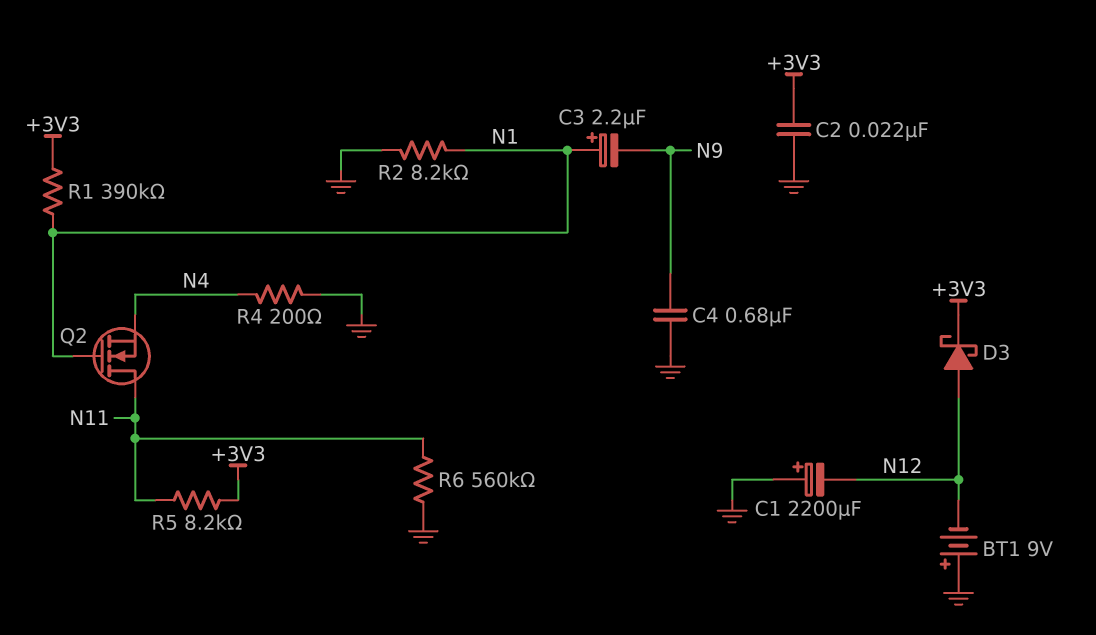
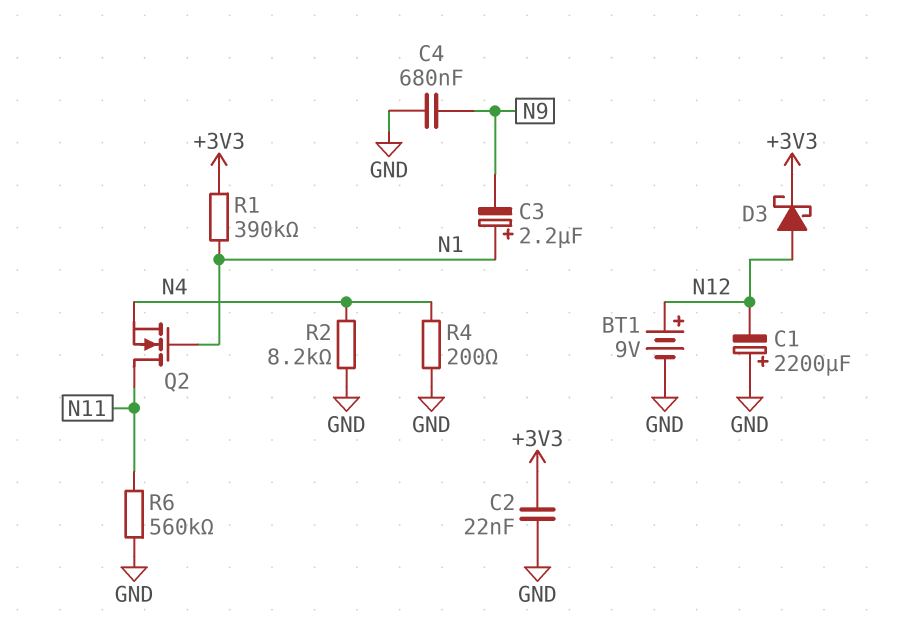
BT1: 9V (plus GND, minus N12) -> 9V (plus N12, minus GND)
R2: 8.2k (GND, N1) -> 8.2k (GND, N4)
R5: 8.2k (+3V3, N11) -> none

